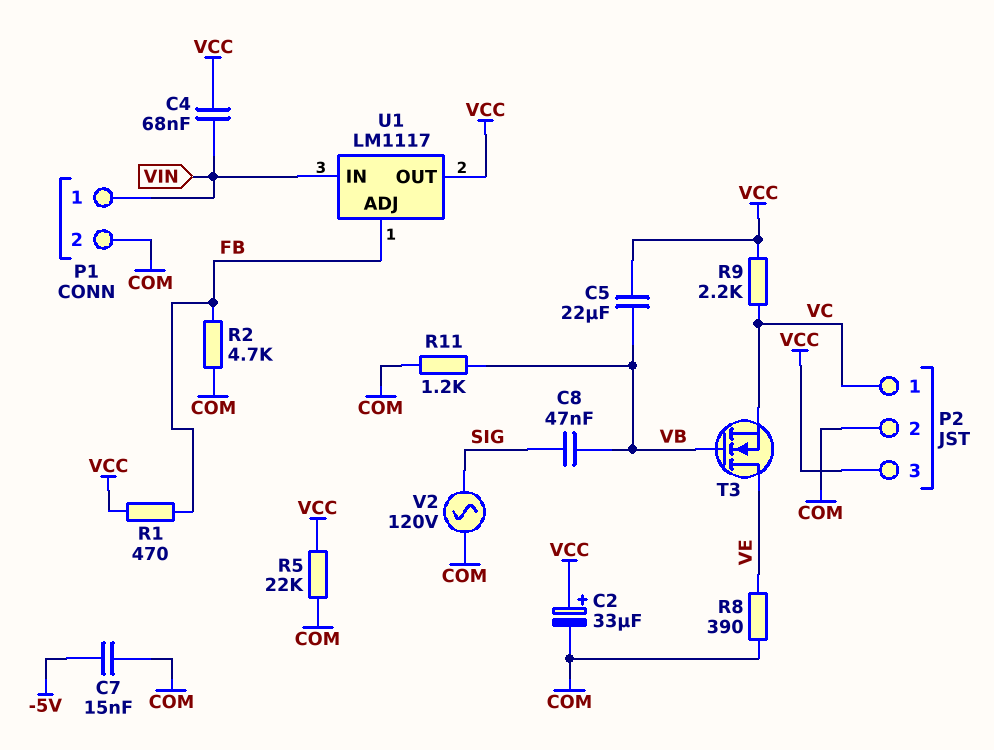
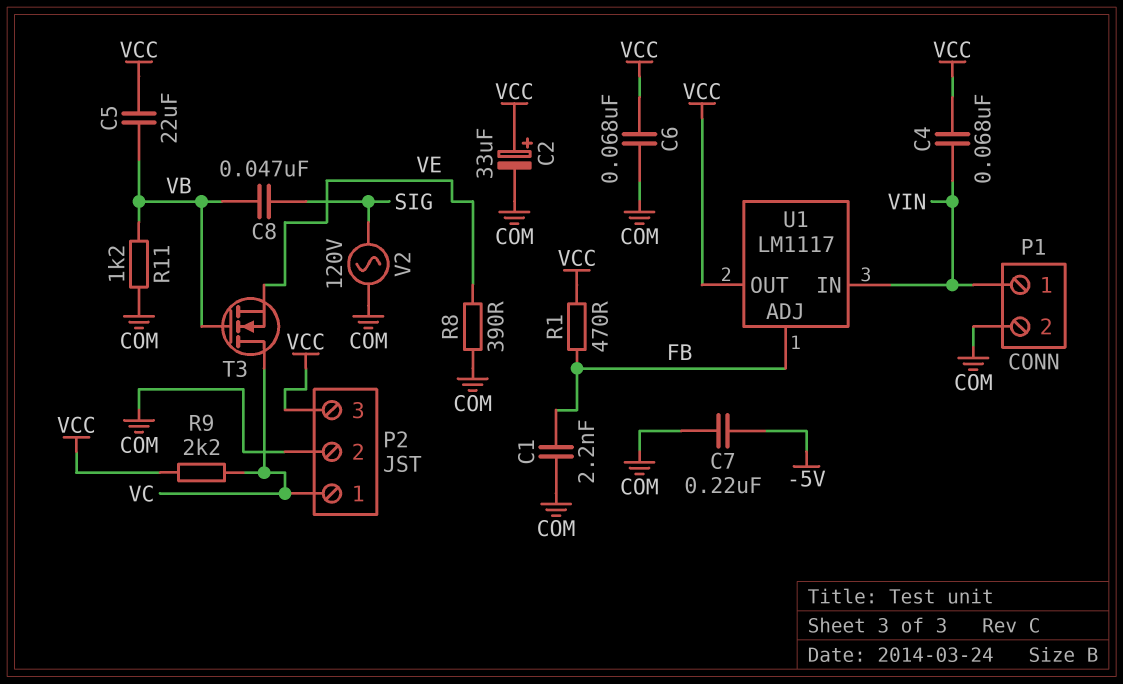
C1: none -> 2.2nF (COM, FB)
C6: none -> 68nF (COM, VCC)
C7: 15nF (-5V, COM) -> 220nF (-5V, COM)
R2: 4.7k (COM, FB) -> none
R5: 22k (COM, VCC) -> none
T3: NMOS (G VB, D VE, S VC) -> NMOS (G VB, D VC, S VE)

